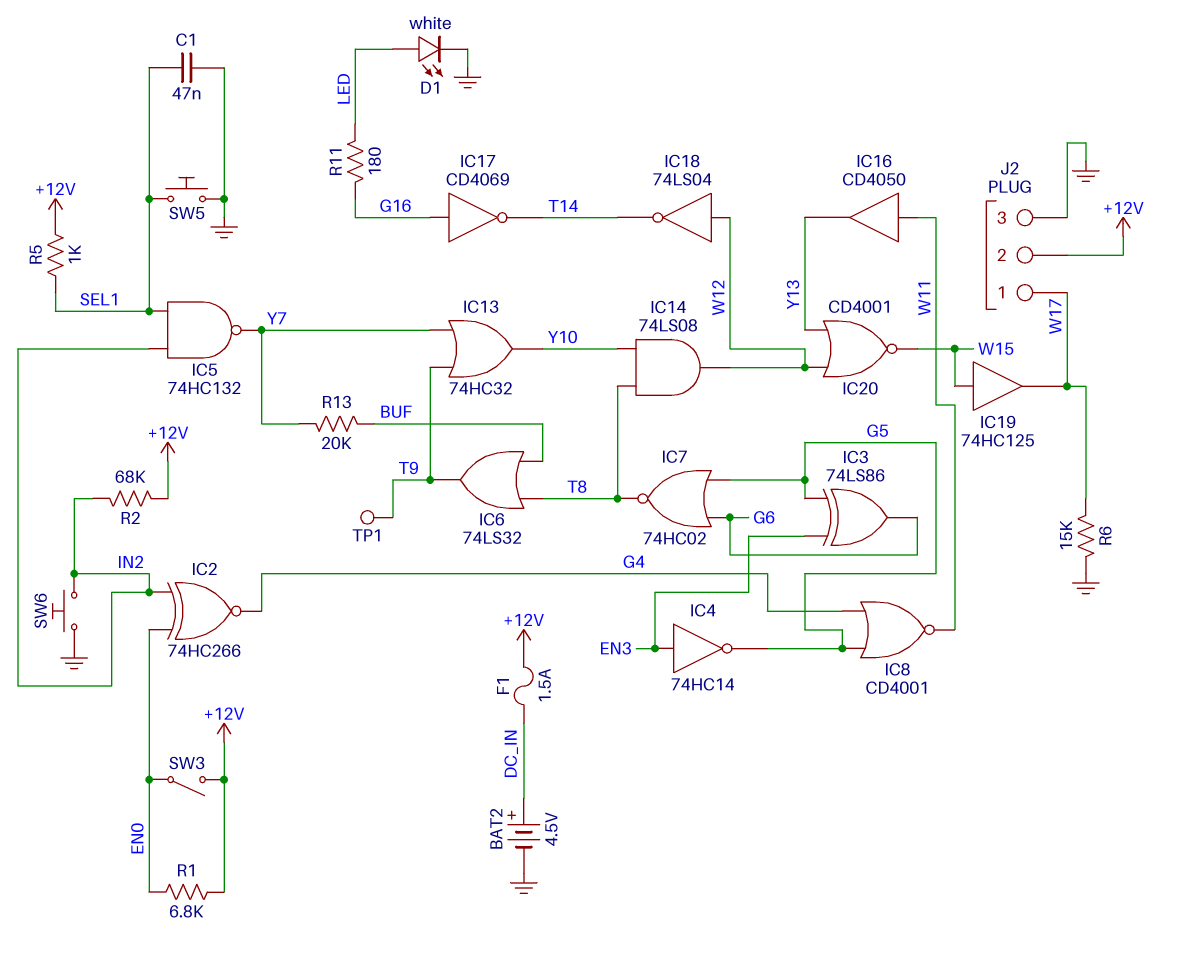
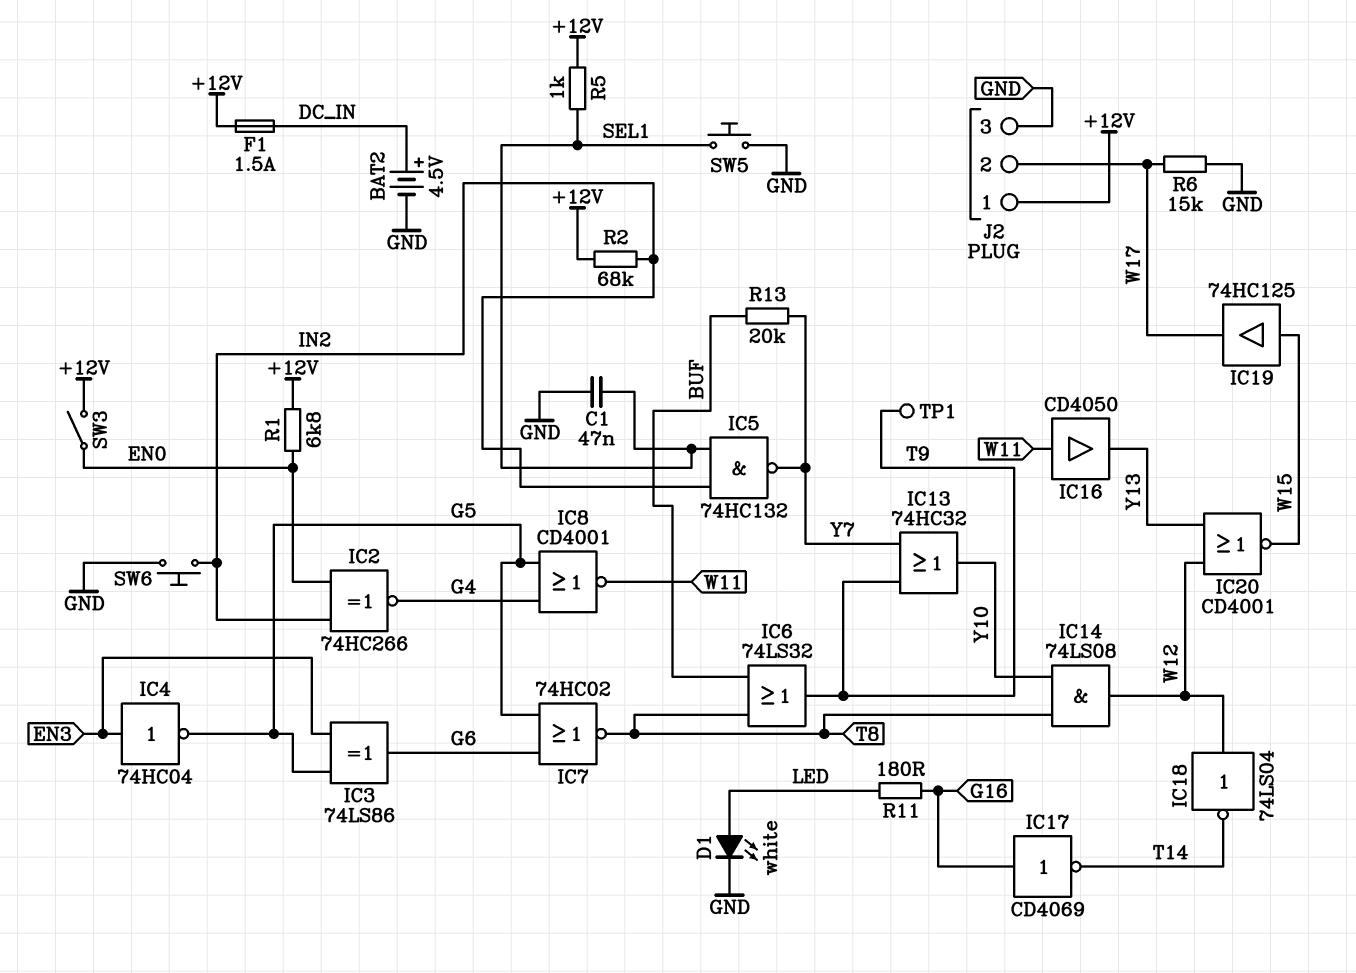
IC4: NOT 74HC14 (in EN3, out G5) -> NOT 74HC04 (in EN3, out G5)
J2 pin 1: W17 -> +12V
J2 pin 2: +12V -> W17

